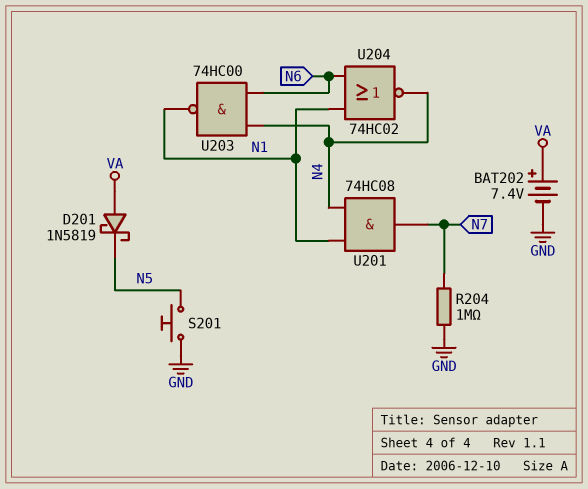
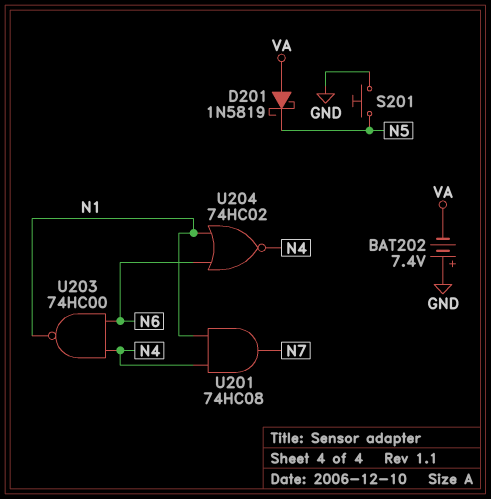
BAT202: 7.4V (plus VA, minus GND) -> 7.4V (plus GND, minus VA)
R204: 1M (GND, N7) -> none

